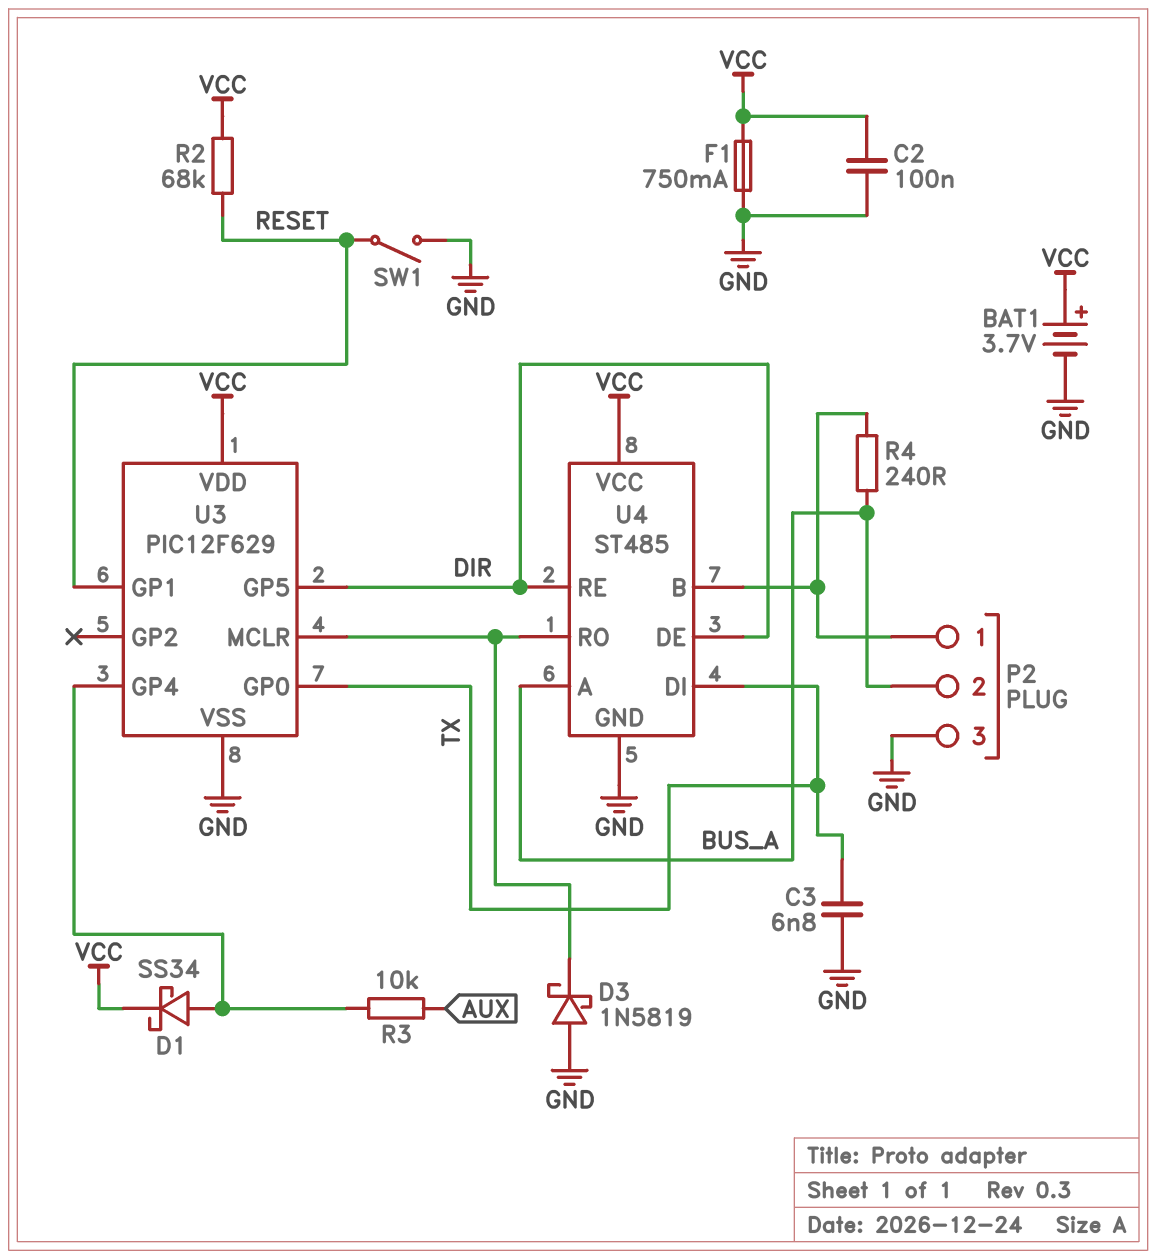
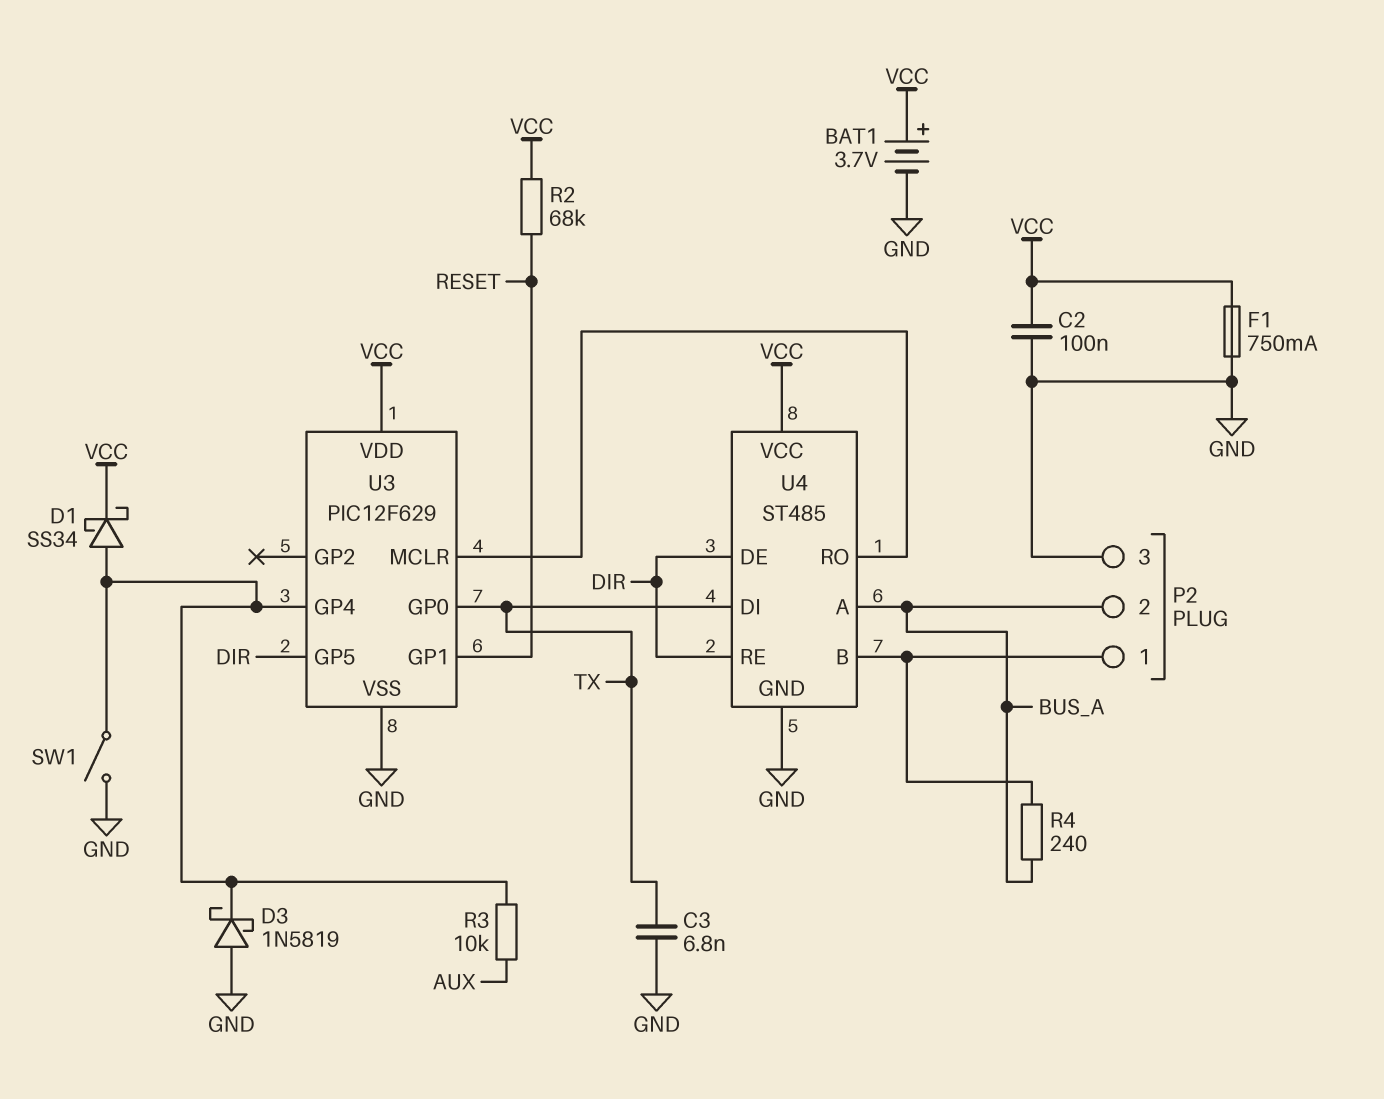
D3: schottky 1N5819 (A GND, K U3/MCLR) -> schottky 1N5819 (A GND, K U3/GP4)
SW1: switch (GND, RESET) -> switch (GND, U3/GP4)

